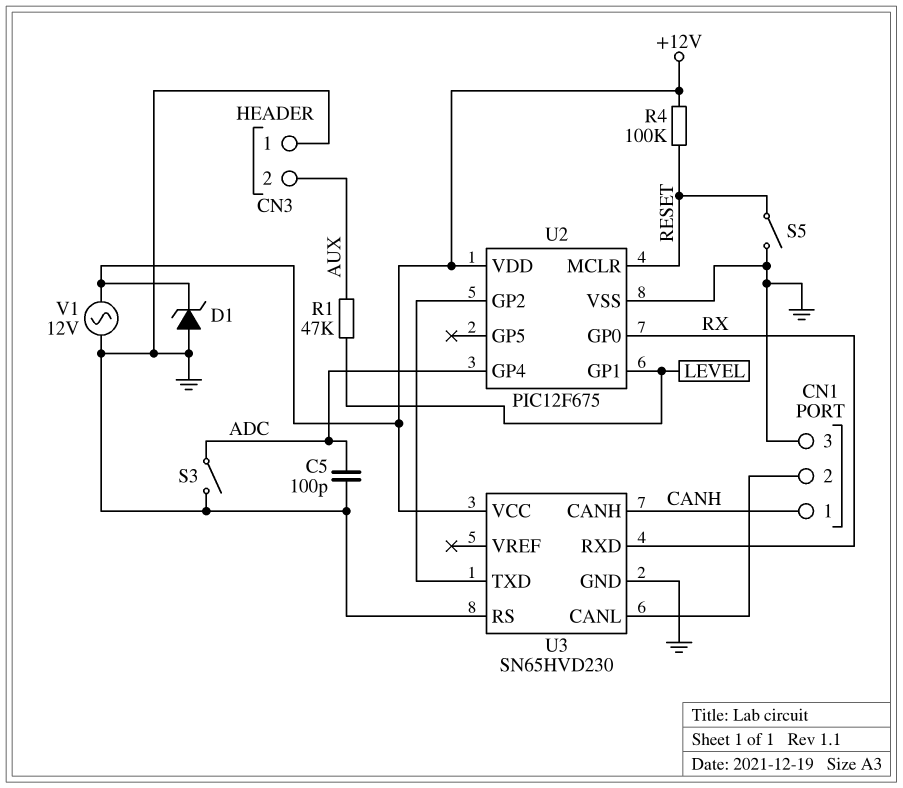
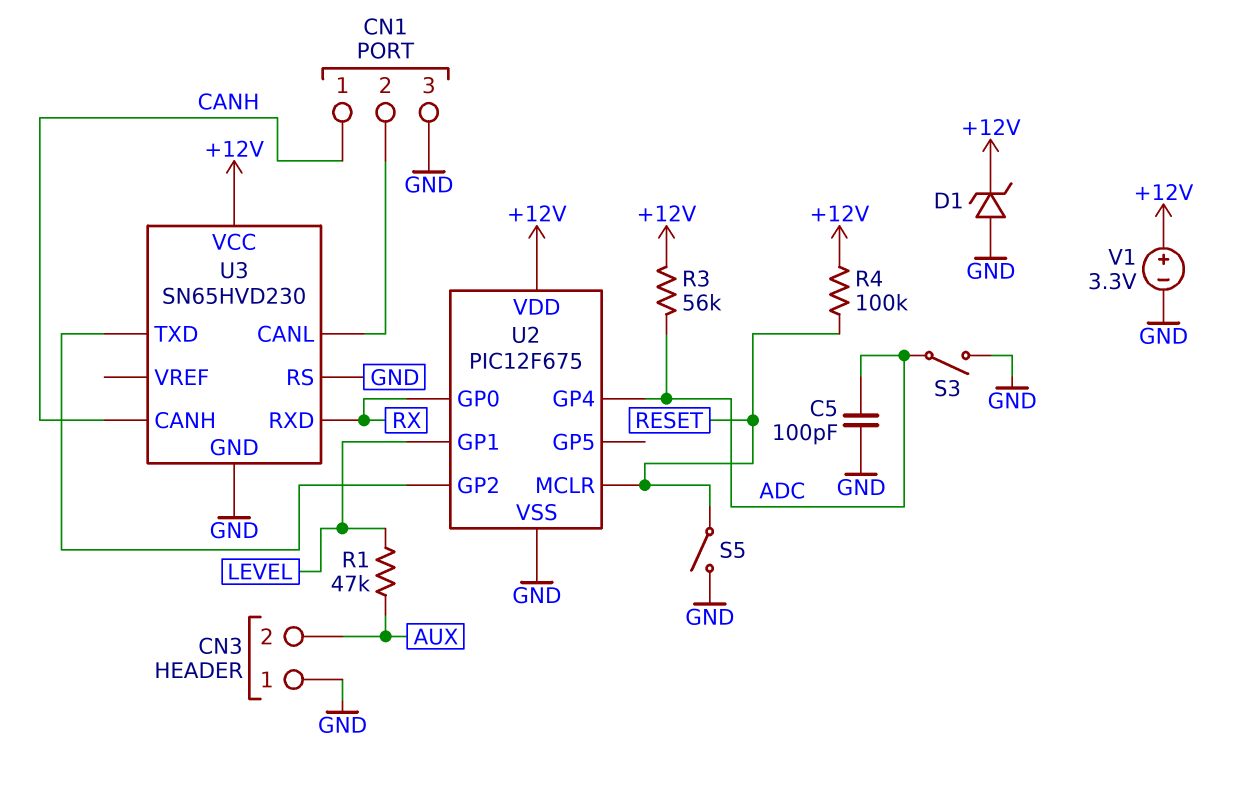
R3: none -> 56k (+12V, ADC)
V1: AC 12V (+12V, GND) -> 3.3V (plus +12V, minus GND)

